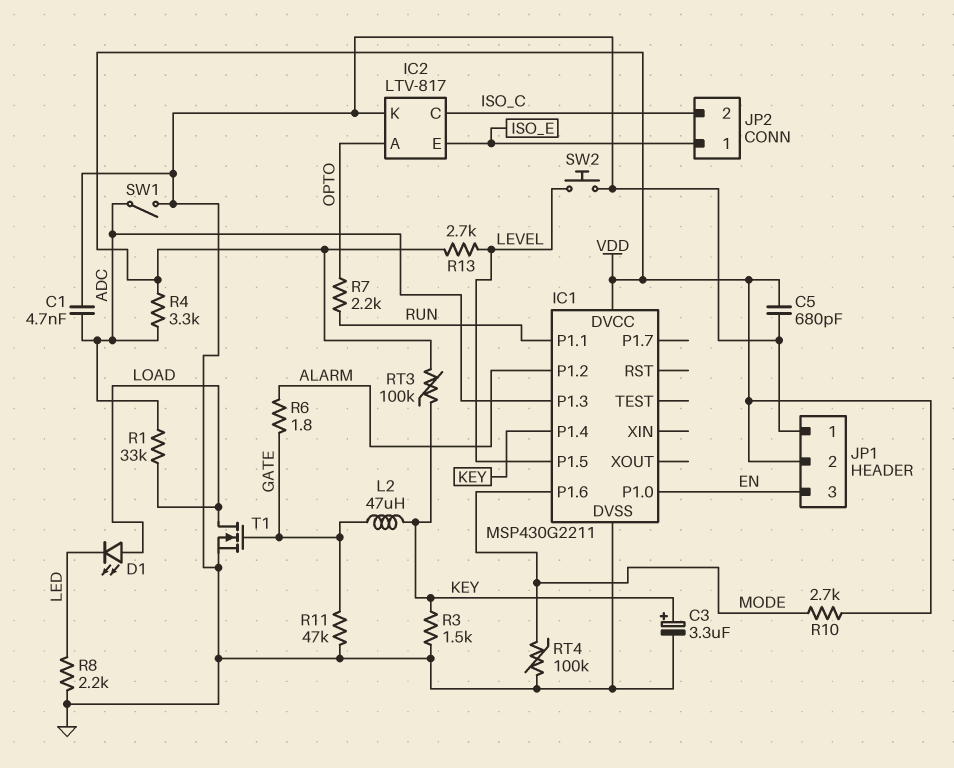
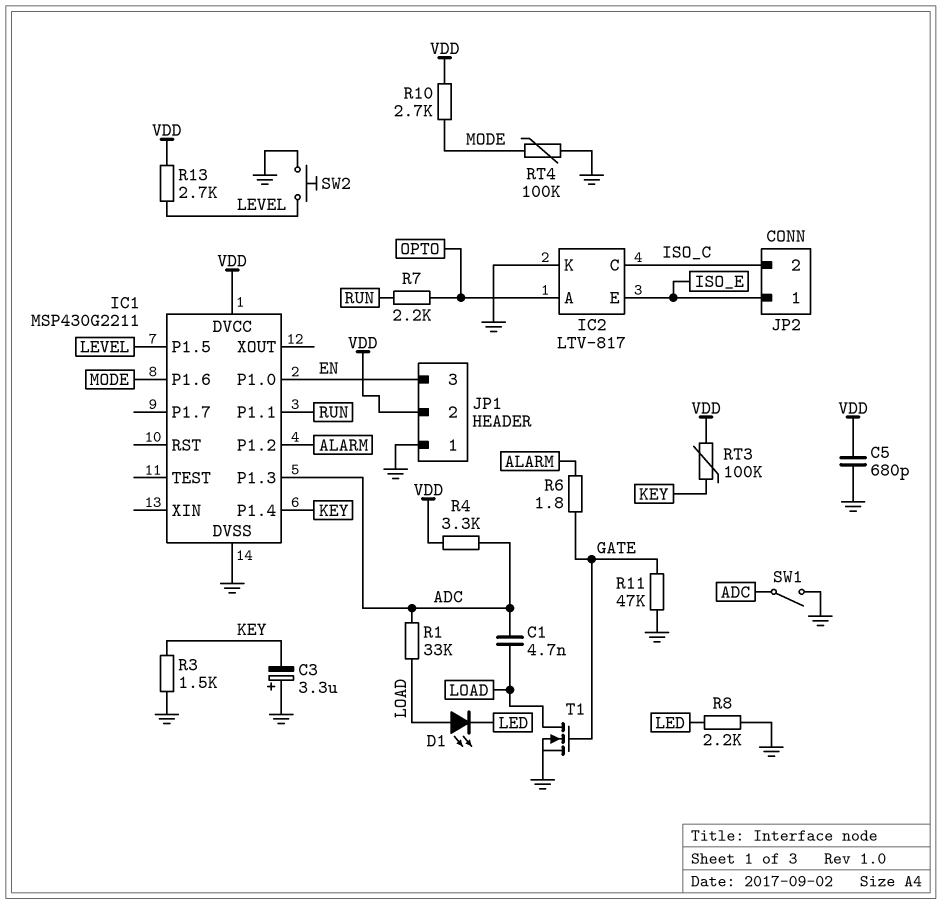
C1: 4.7nF (ADC, GND) -> 4.7nF (ADC, LOAD)
C3: 3.3uF (plus KEY, minus GND) -> 3.3uF (plus GND, minus KEY)
L2: 47uH (GATE, KEY) -> none

